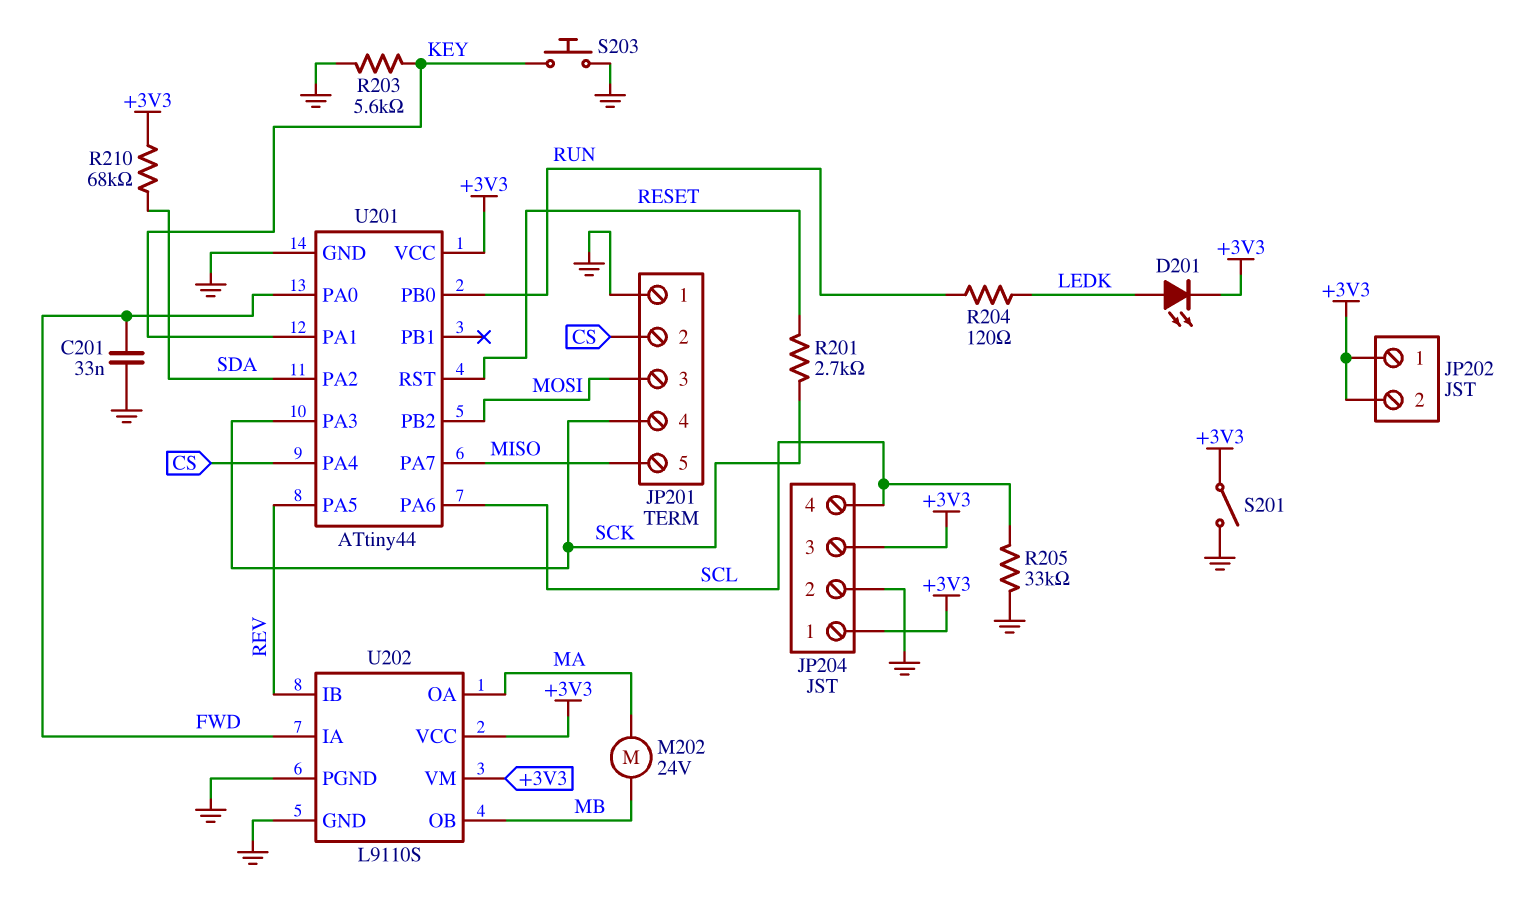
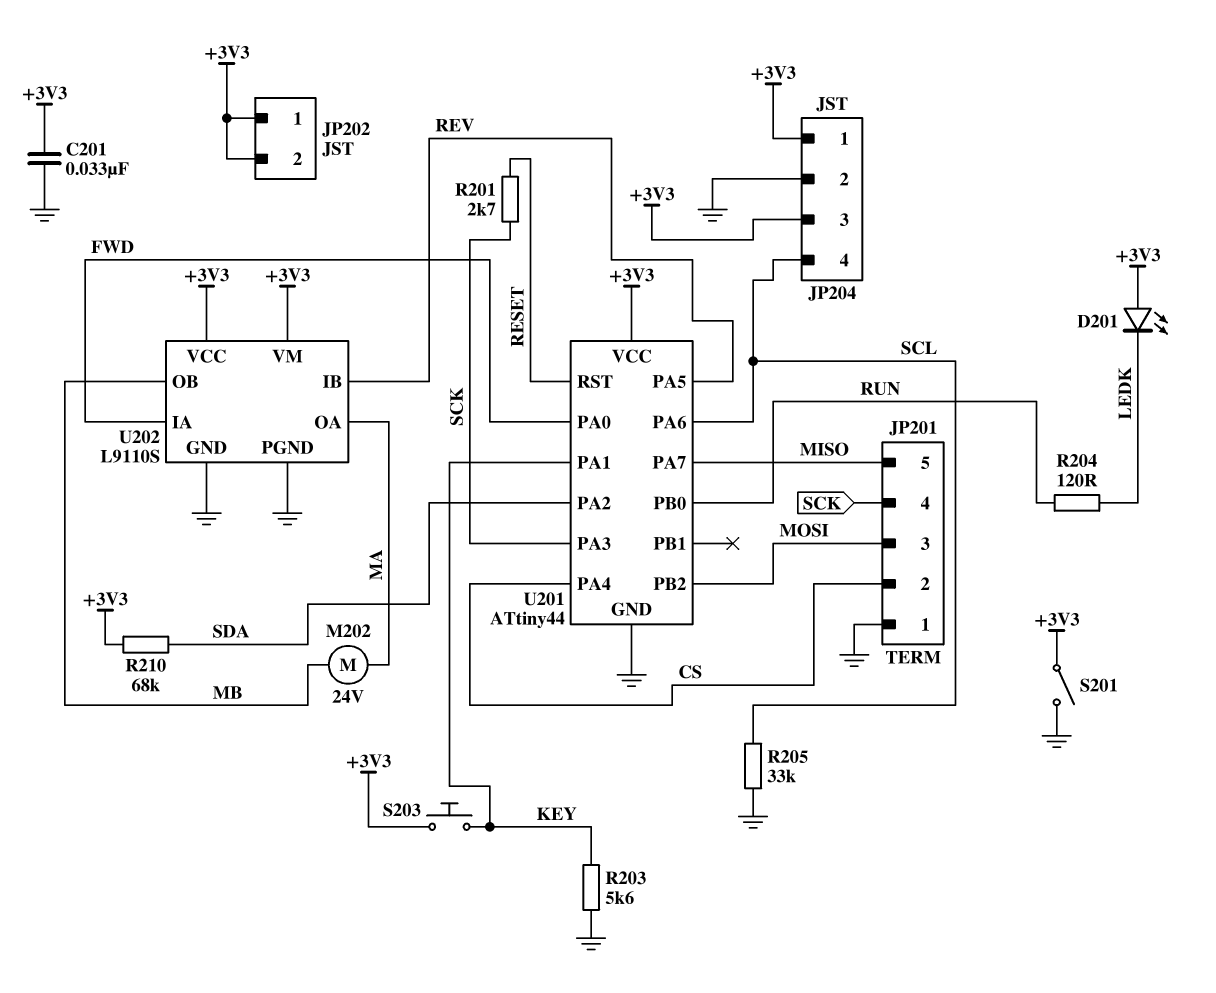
C201: 33nF (FWD, GND) -> 33nF (+3V3, GND)
D201: LED (A LEDK, K +3V3) -> LED (A +3V3, K LEDK)
S203: button (GND, KEY) -> button (+3V3, KEY)

